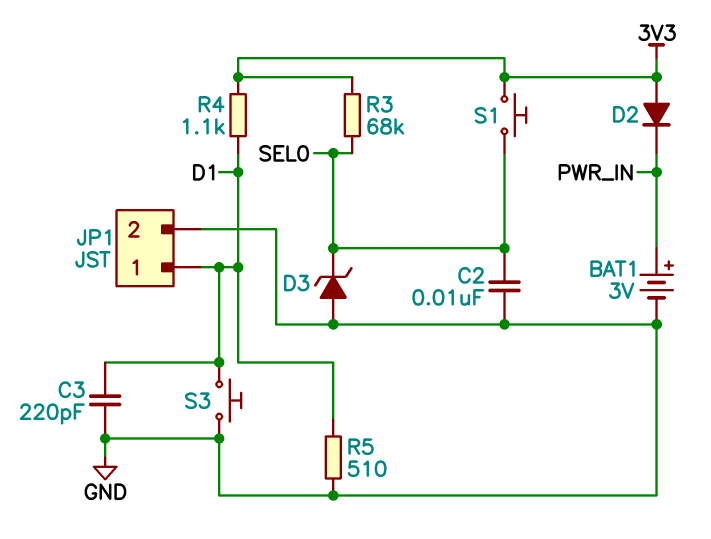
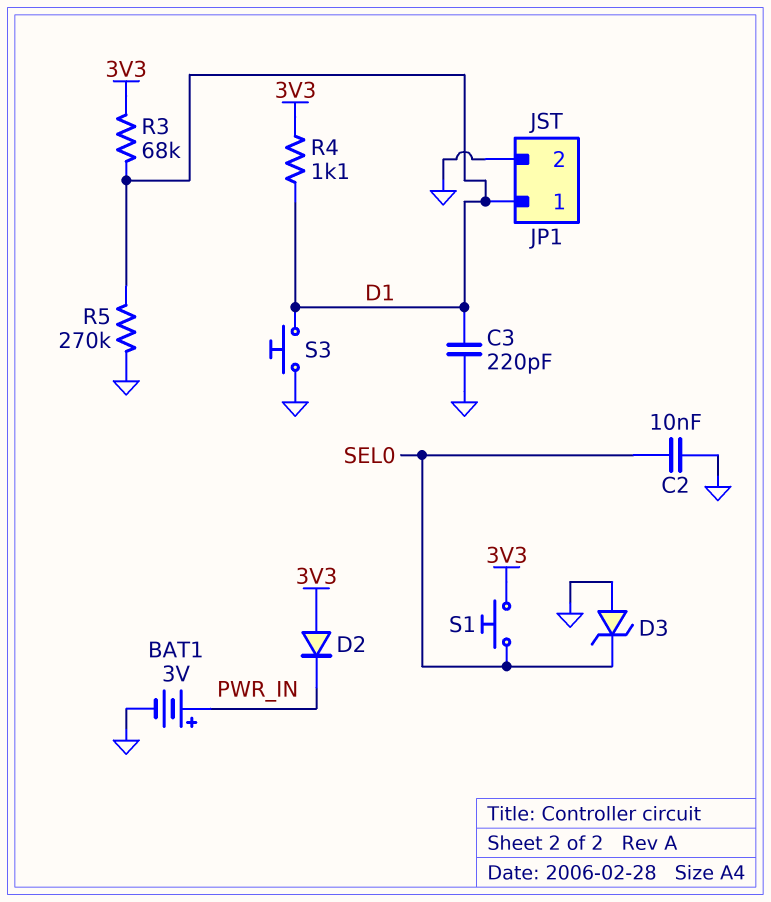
R3: 68k (3V3, SEL0) -> 68k (3V3, D1)
R5: 510 (D1, GND) -> 270k (D1, GND)

